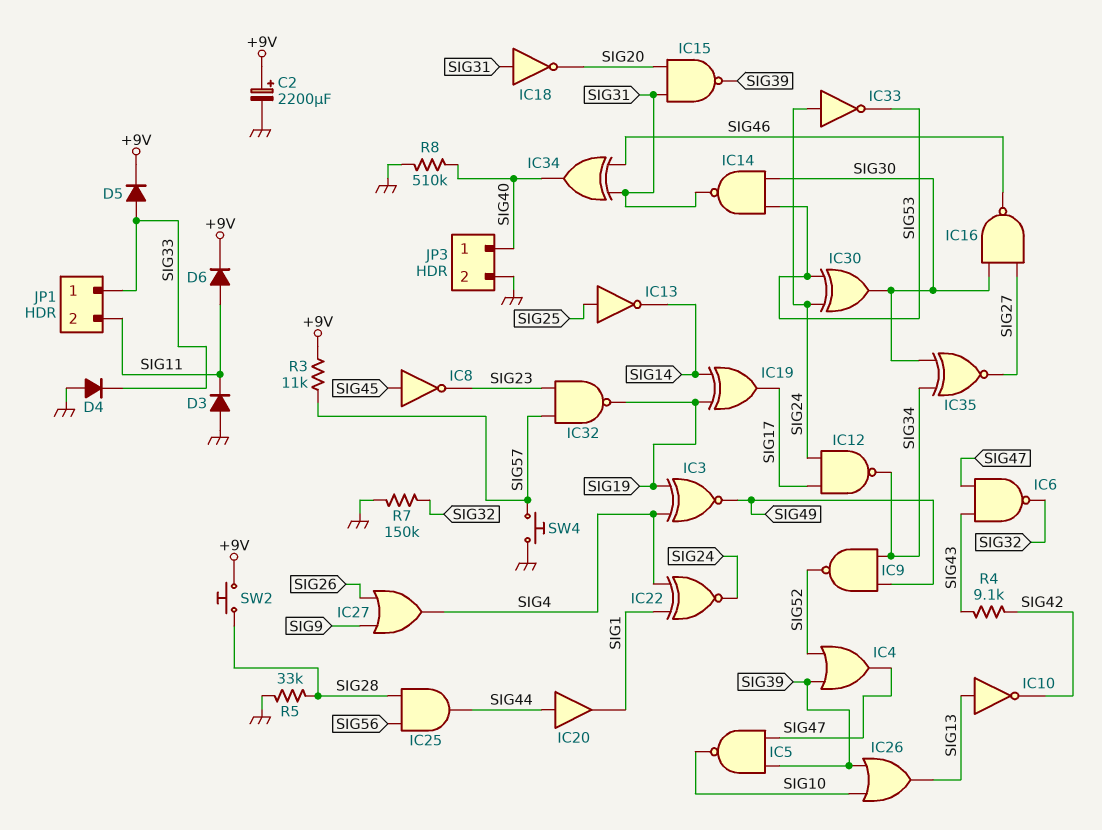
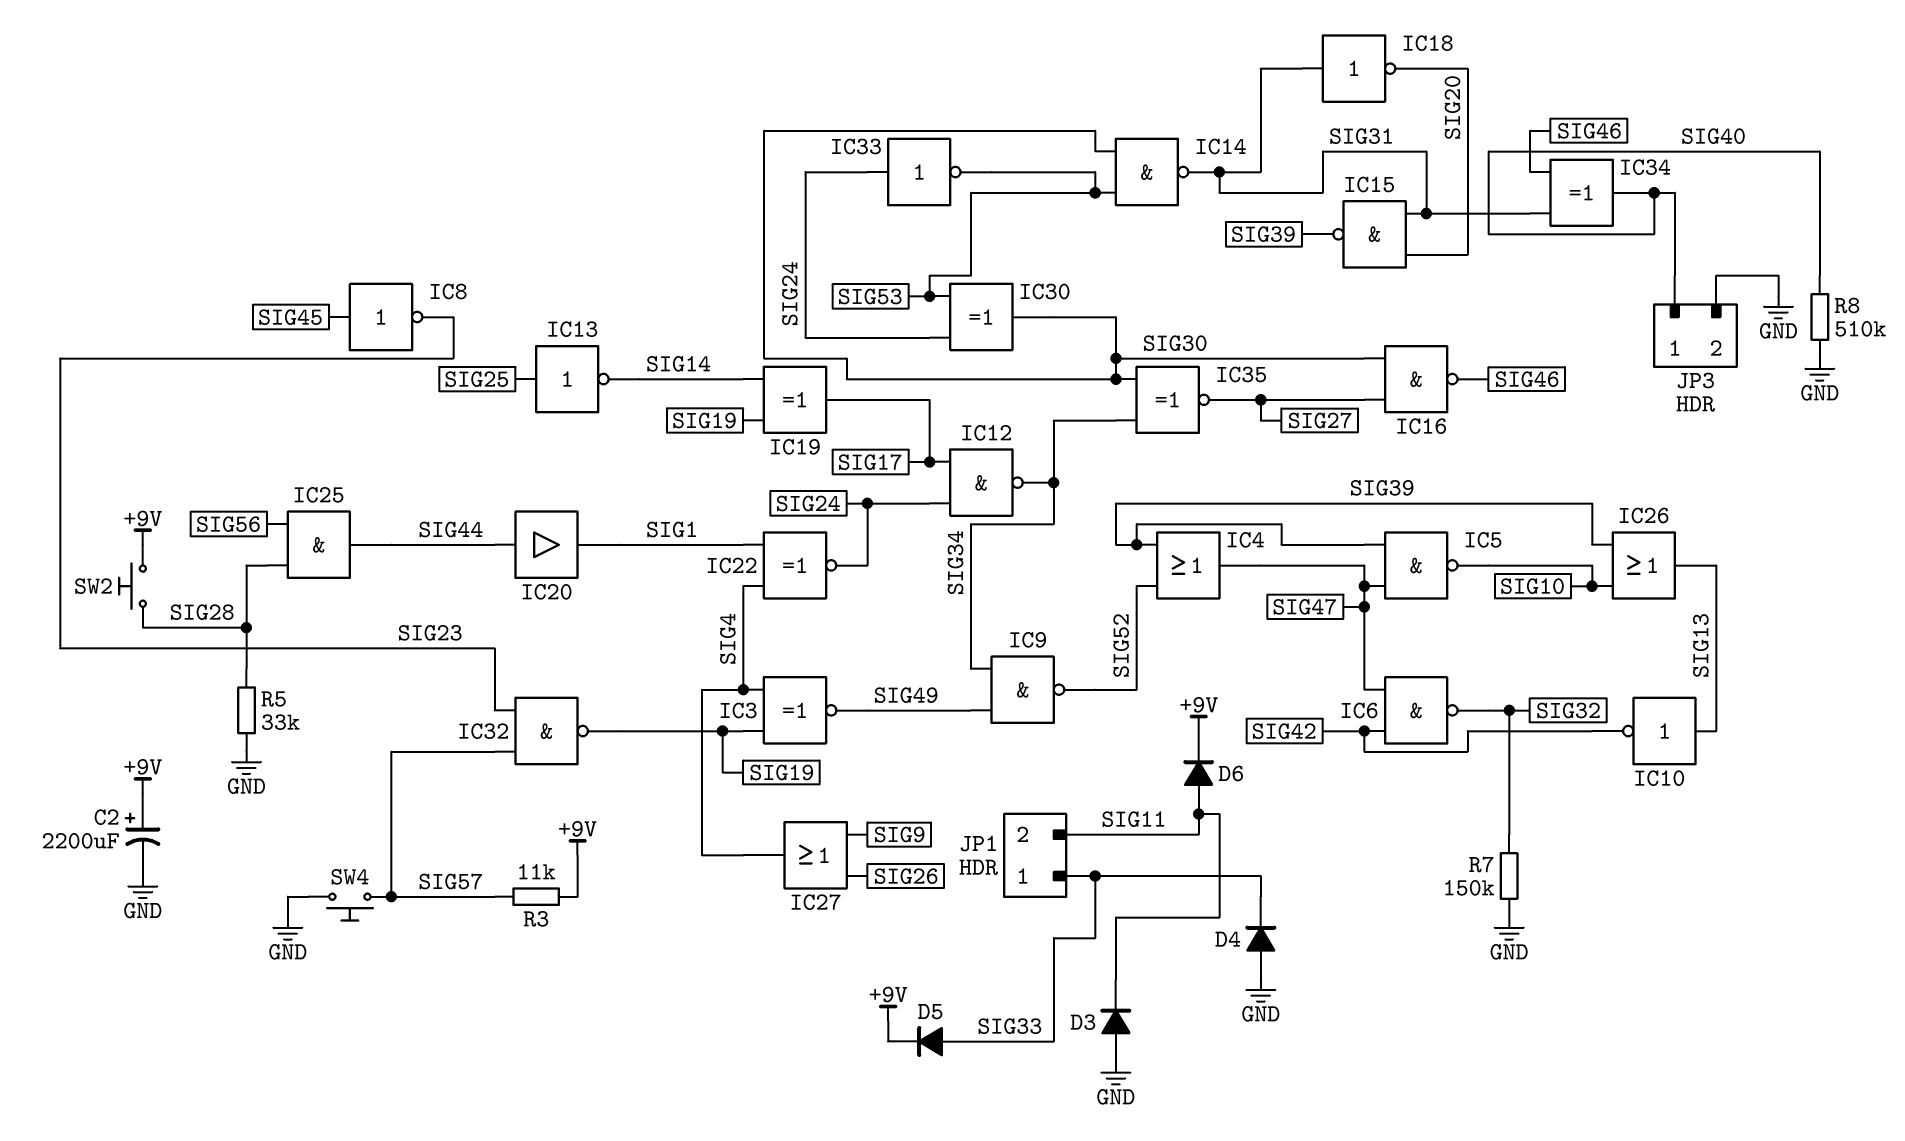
IC6: NAND (in SIG43, in SIG47, out SIG32) -> NAND (in SIG42, in SIG47, out SIG32)
R4: 9.1k (SIG42, SIG43) -> none

